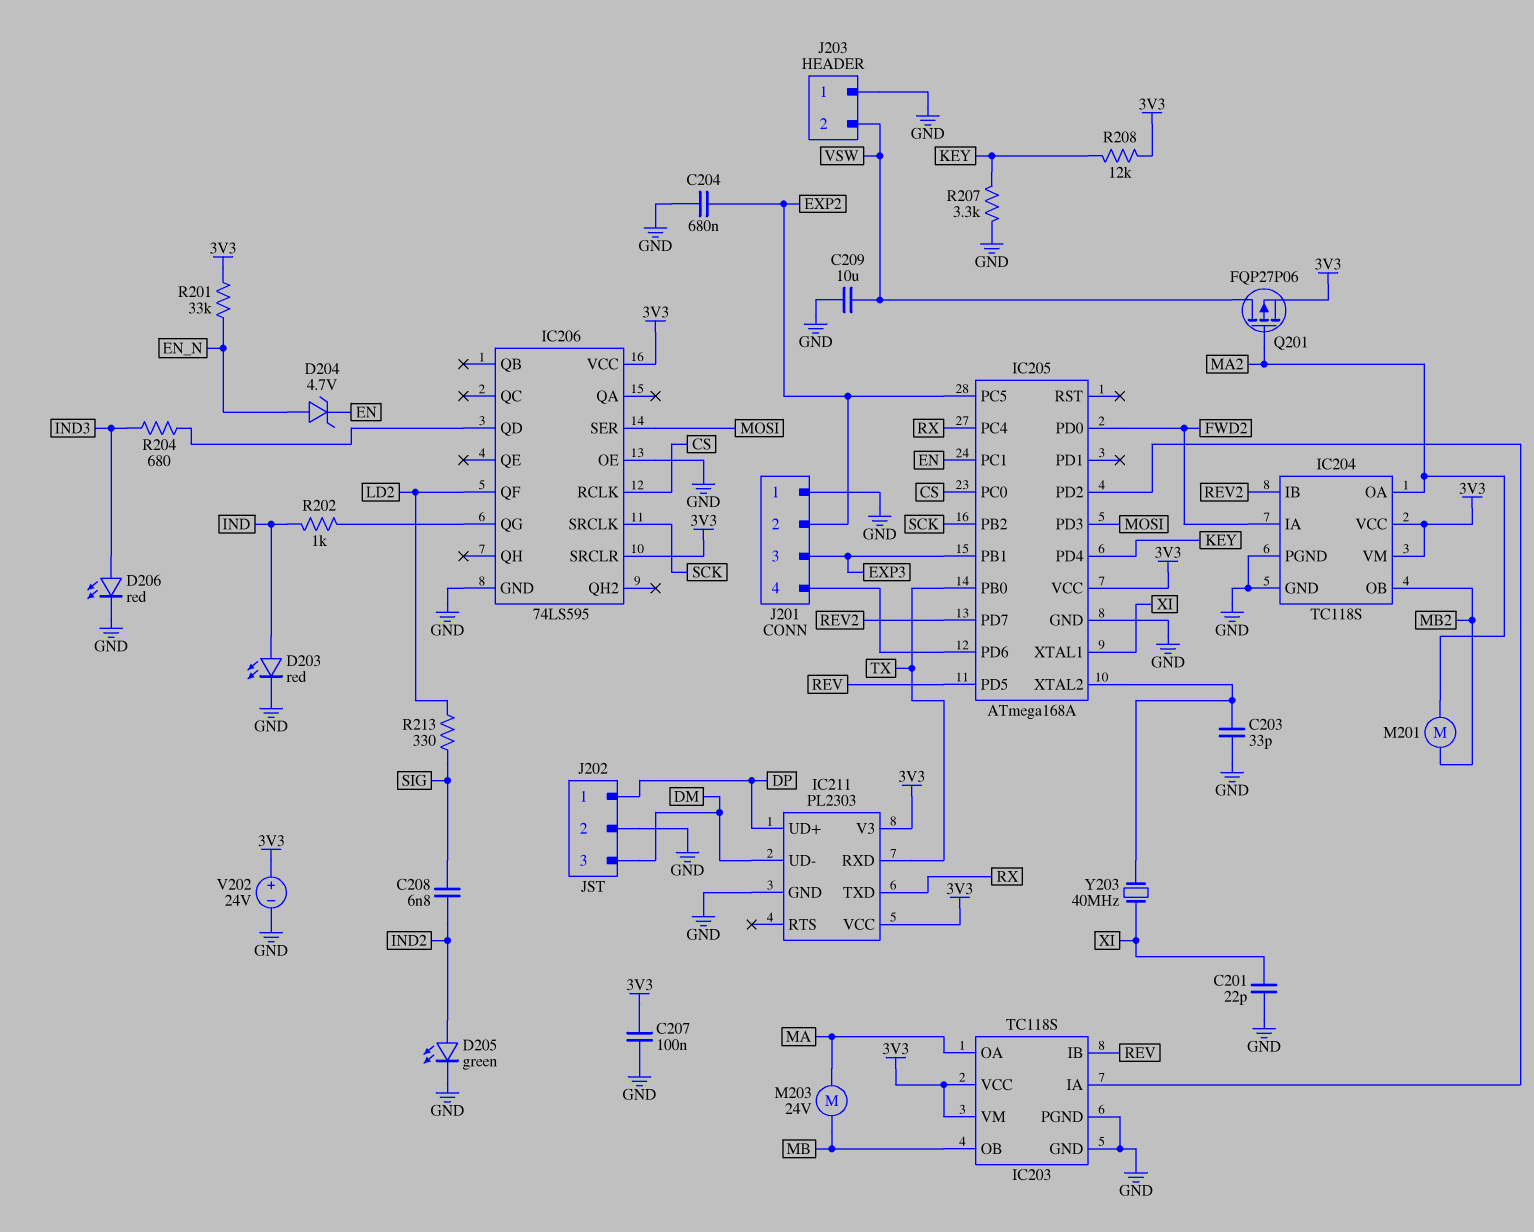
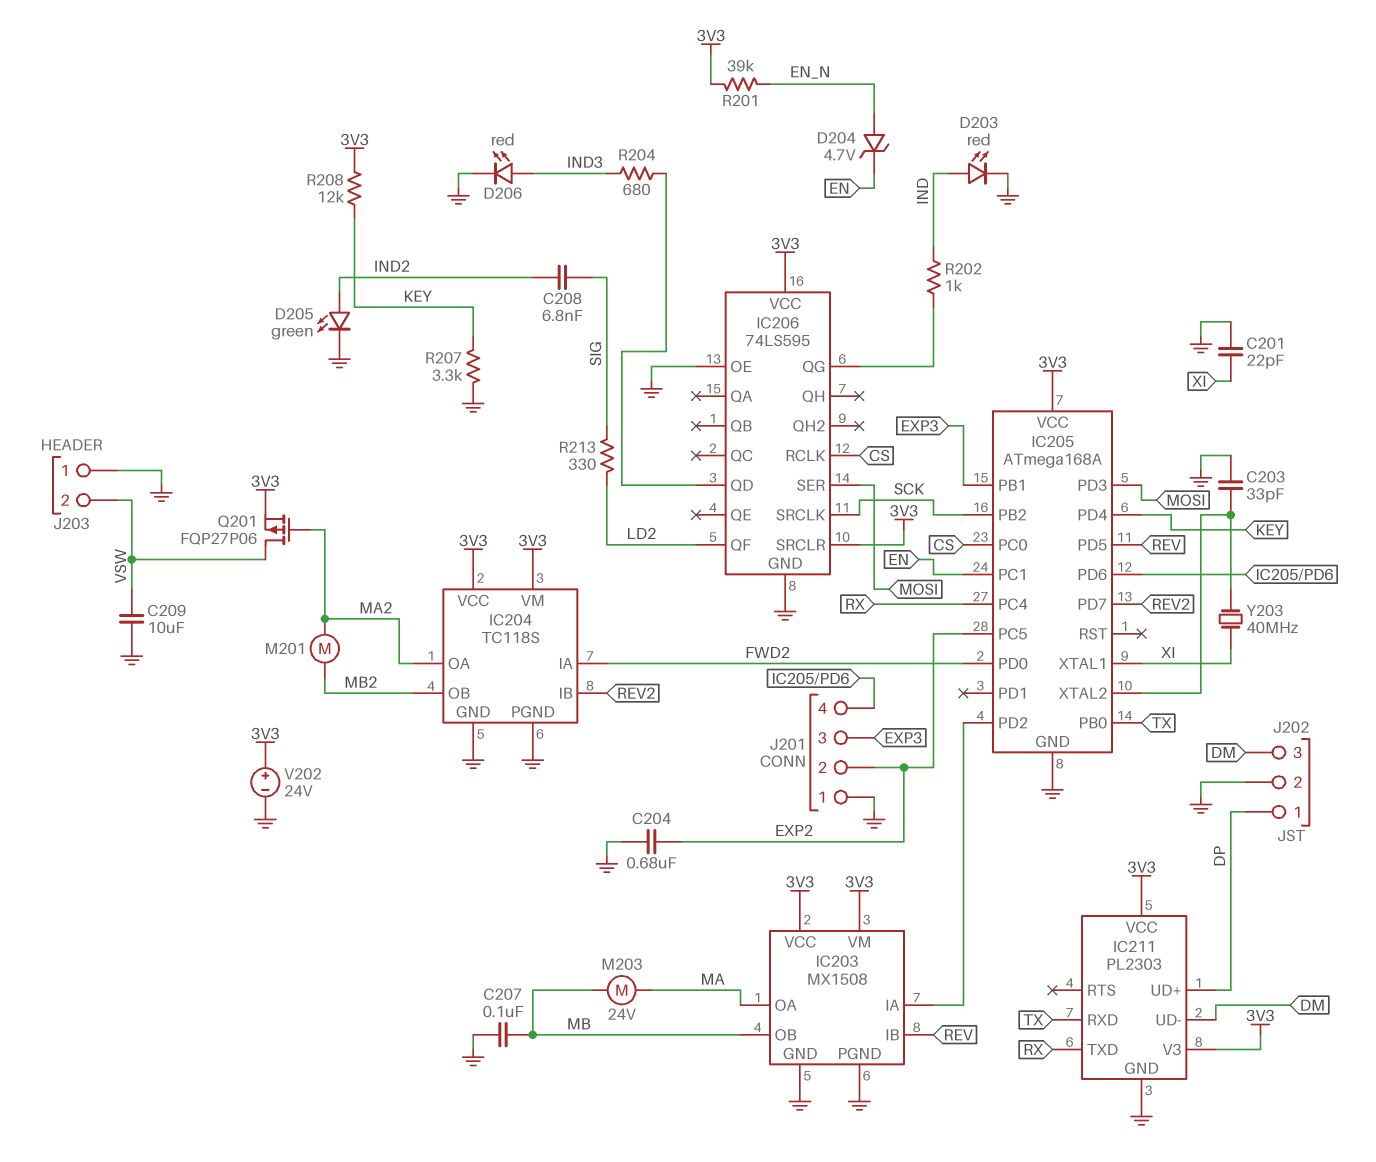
C207: 100nF (3V3, GND) -> 100nF (GND, MB)
IC203: TC118S -> MX1508
R201: 33k (3V3, EN_N) -> 39k (3V3, EN_N)

